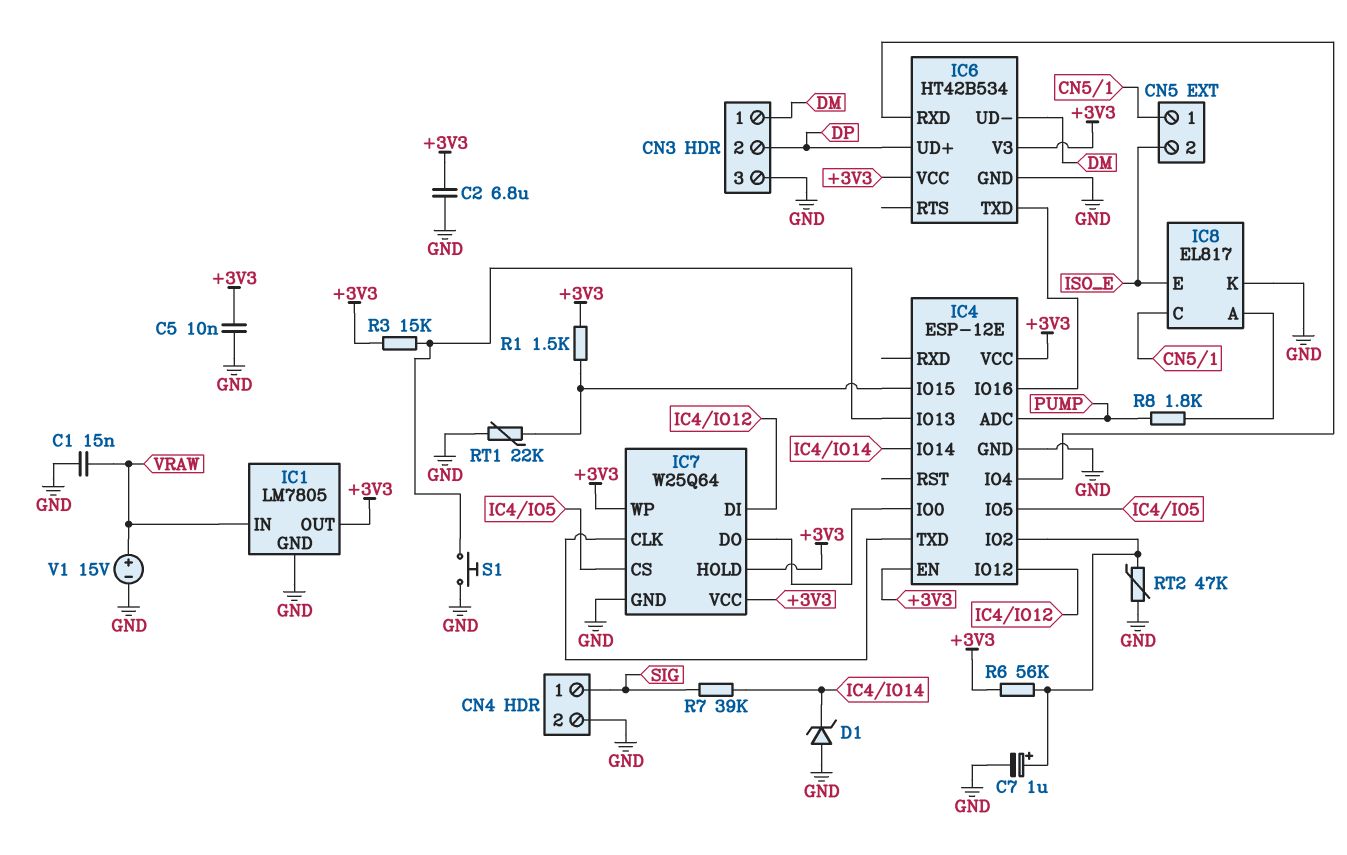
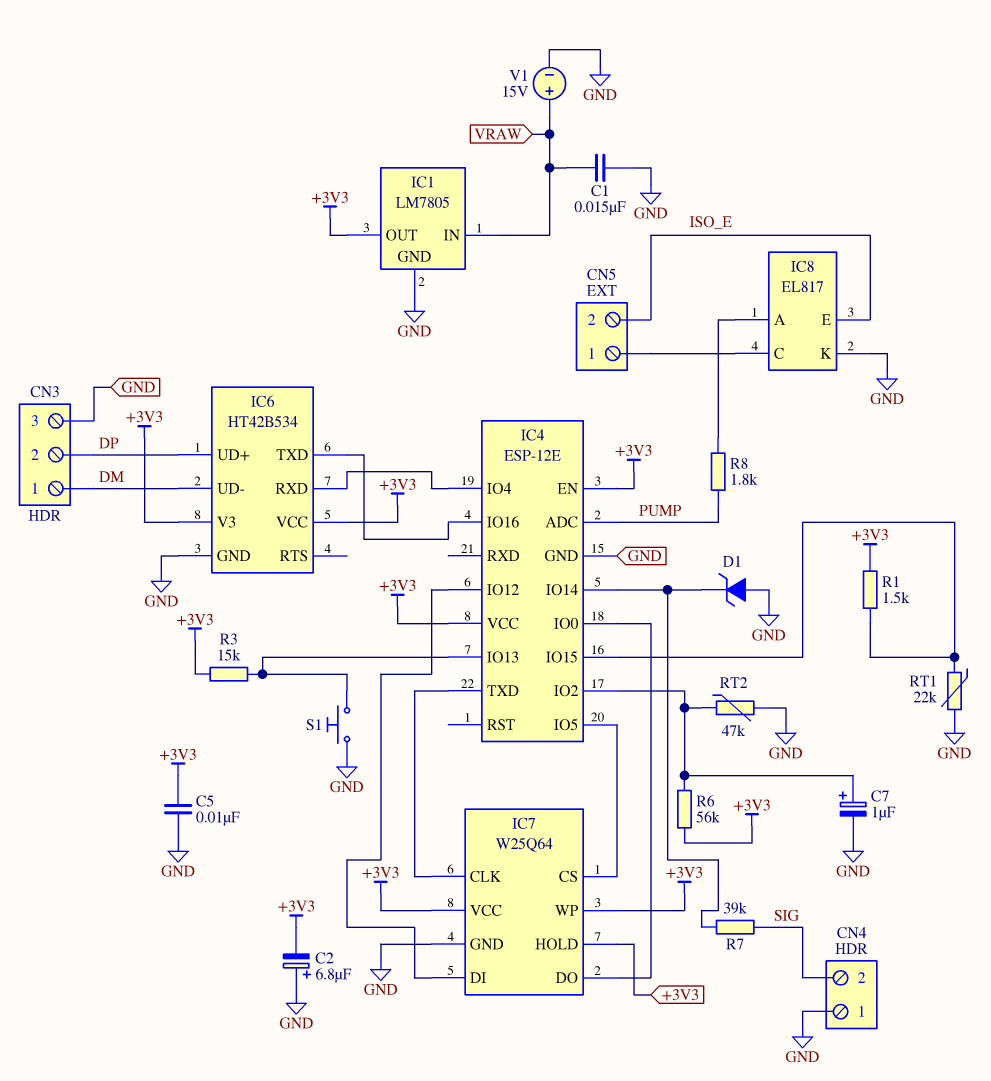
C2: 6.8uF (+3V3, GND) -> 6.8uF (plus GND, minus +3V3)
CN4 pin 1: SIG -> GND
CN4 pin 2: GND -> SIG

